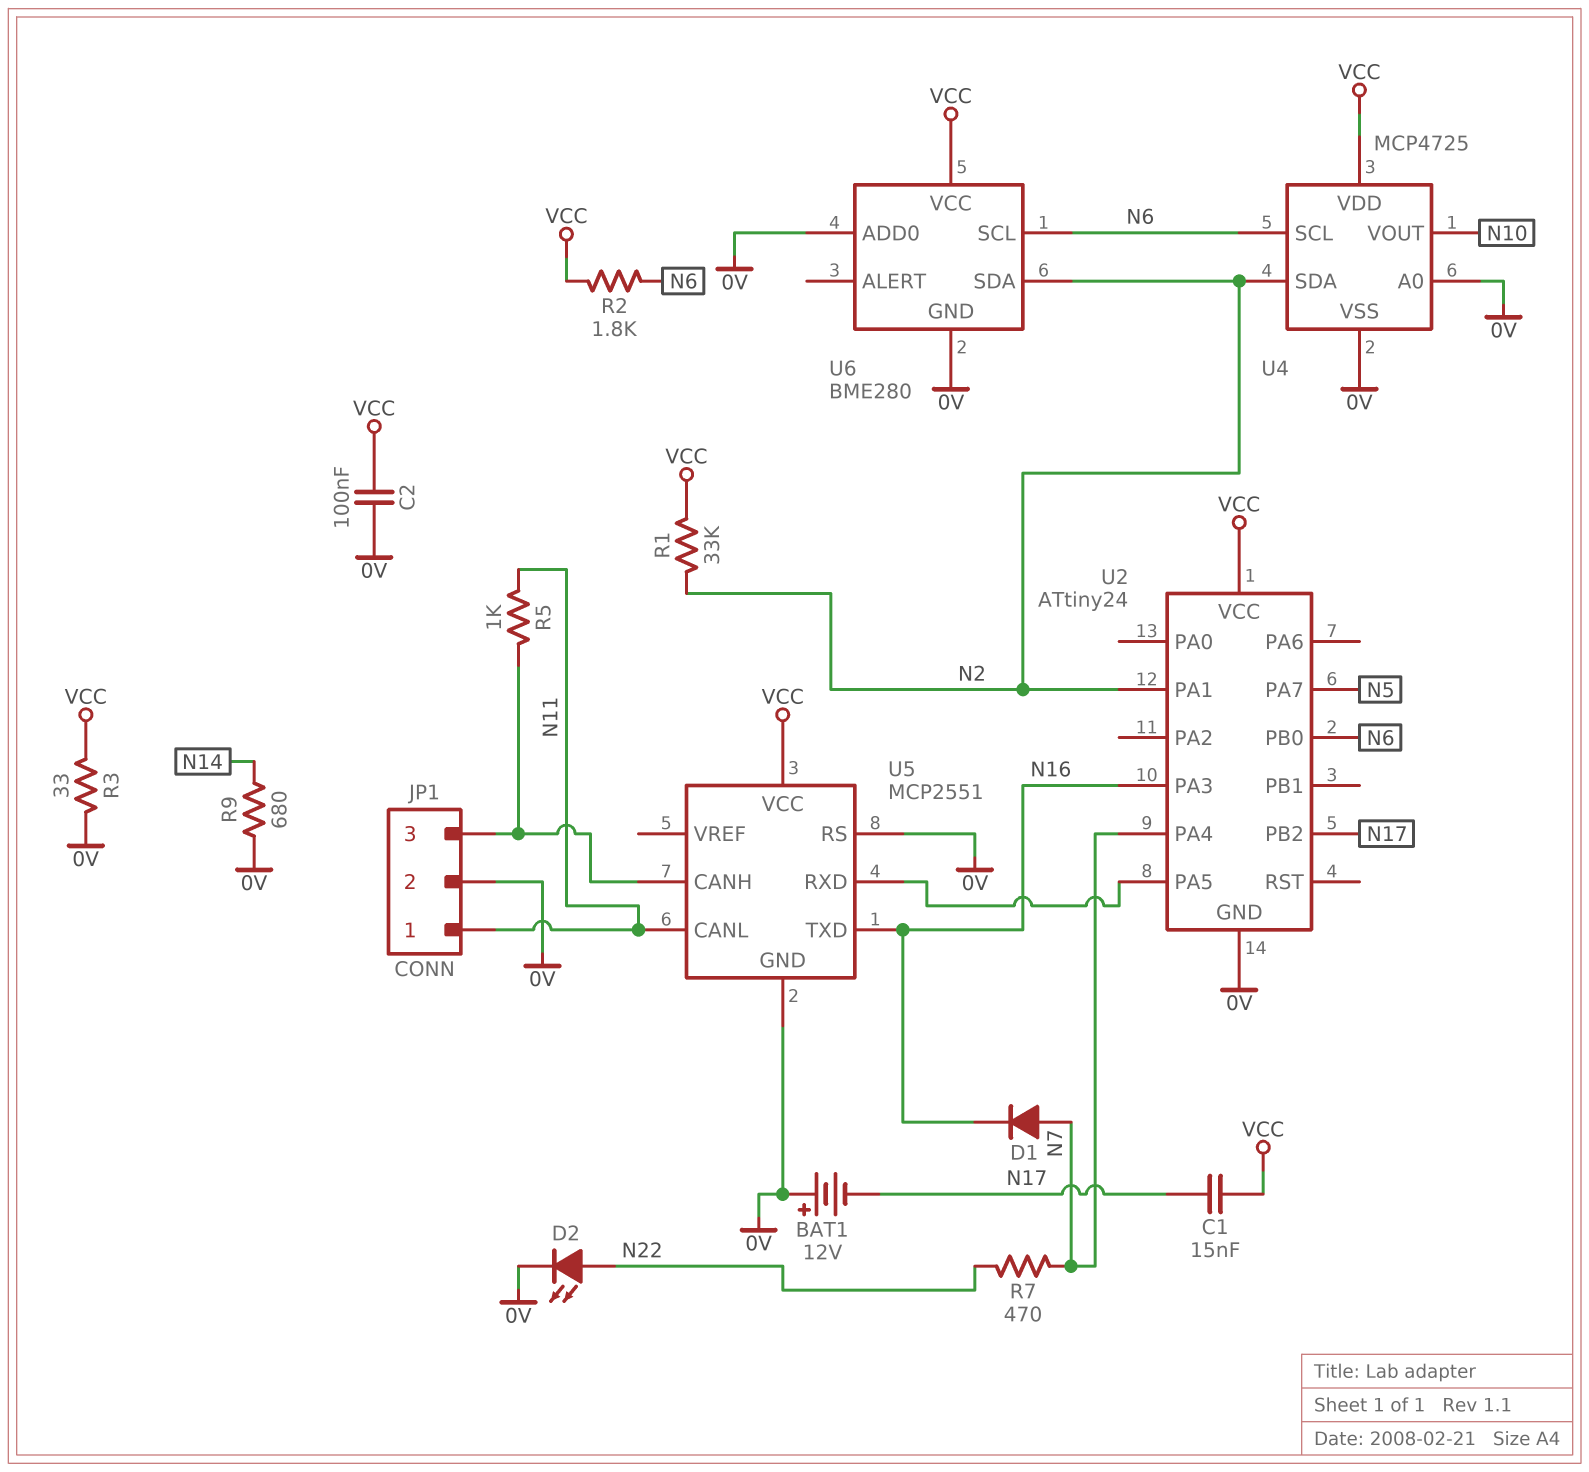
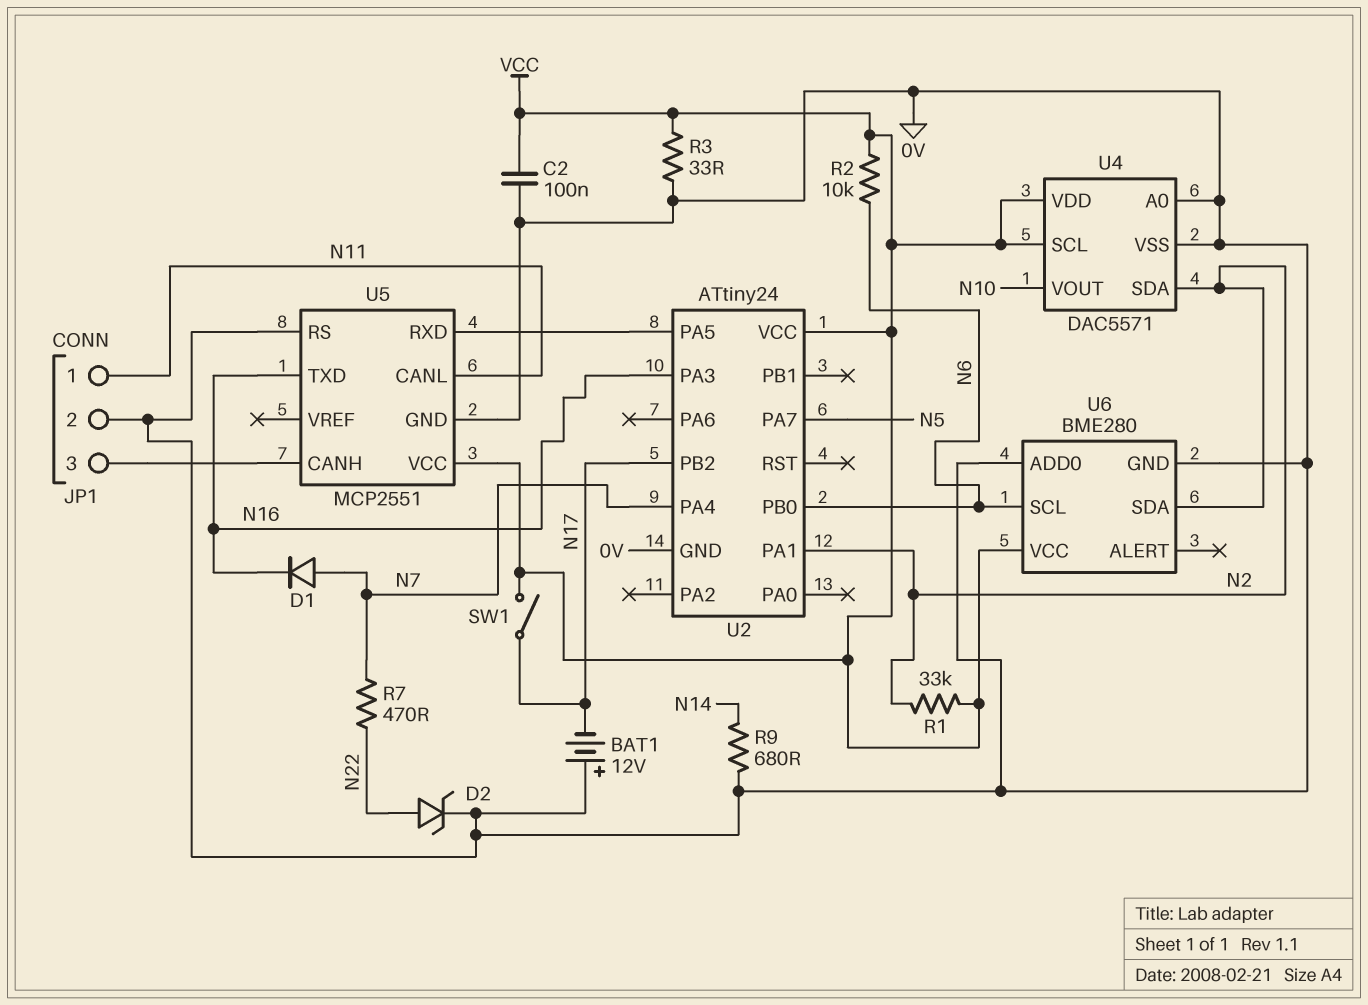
C1: 15nF (N17, VCC) -> none
D2: LED (A N22, K 0V) -> zener (A N22, K 0V)
R2: 1.8k (N6, VCC) -> 10k (N6, VCC)
R5: 1k (JP1/3, N11) -> none
SW1: none -> switch (N17, VCC)
U4: MCP4725 -> DAC5571
U4 pin SCL: N6 -> VCC

